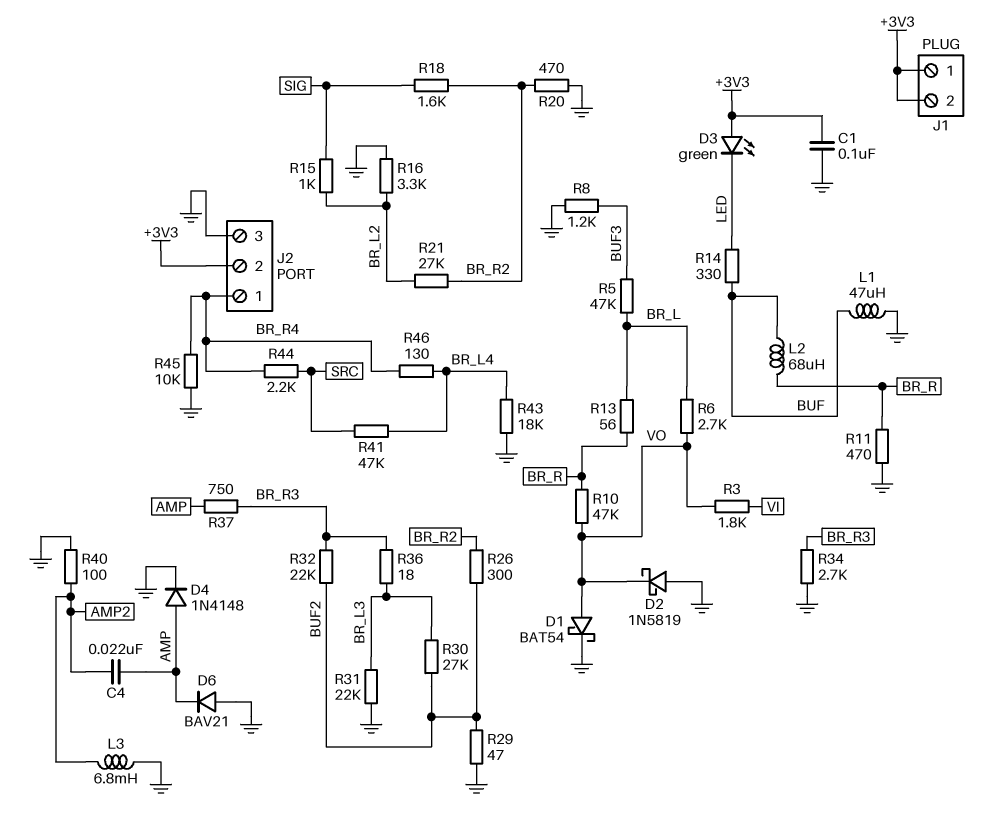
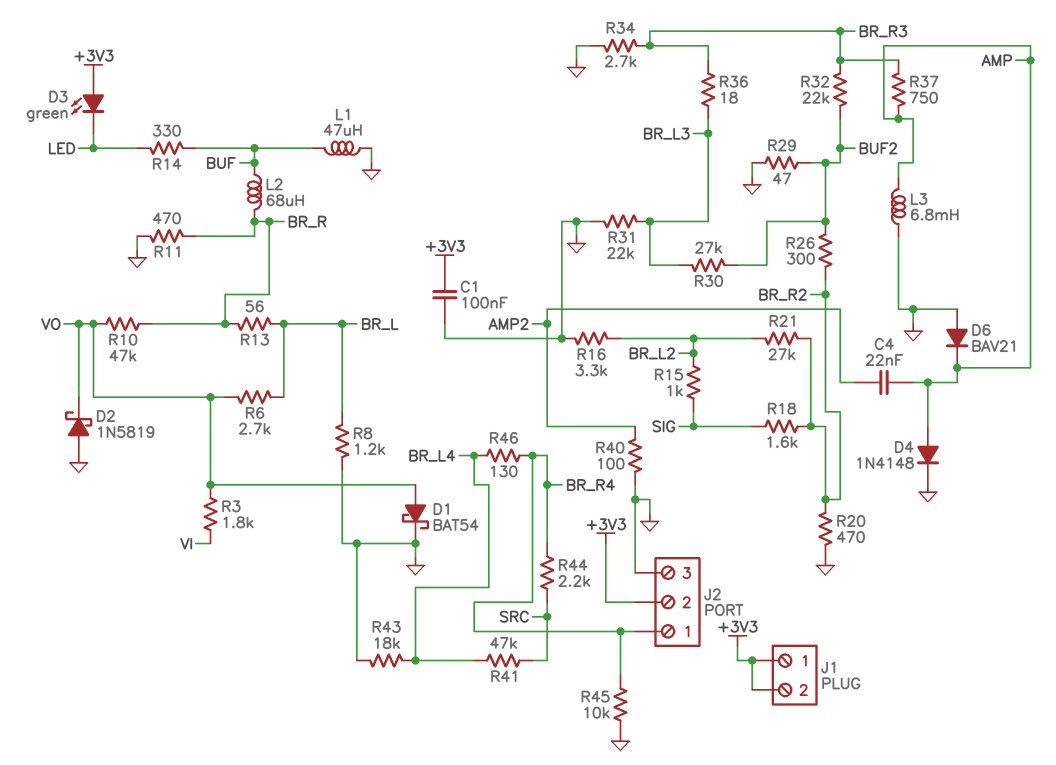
L3: 6.8mH (AMP2, GND) -> 6.8mH (AMP, GND)
R5: 47k (BR_L, BUF3) -> none
R8: 1.2k (BUF3, GND) -> 1.2k (BR_L, GND)

